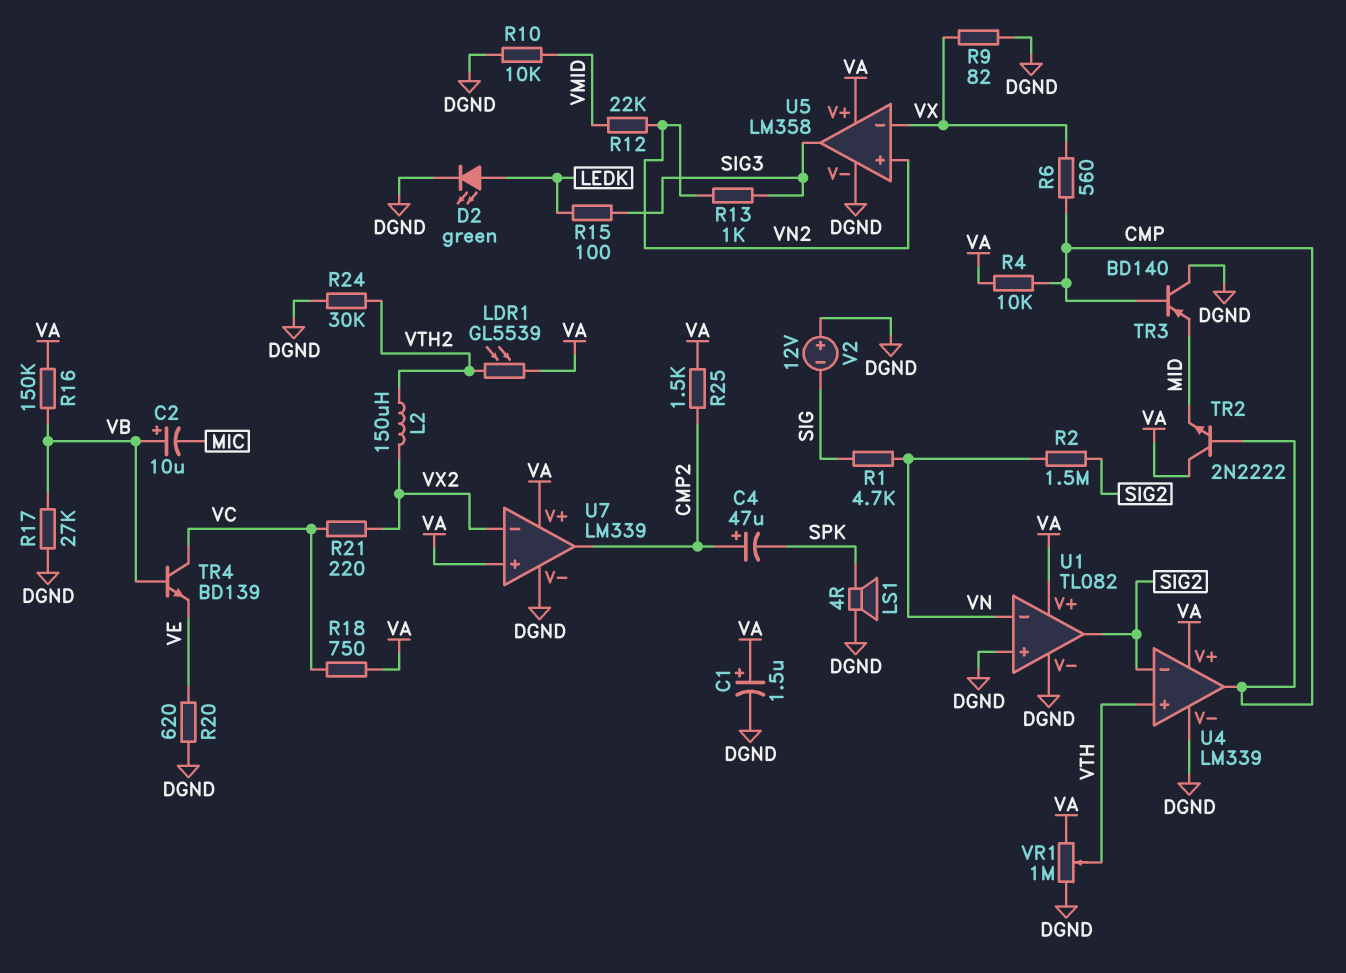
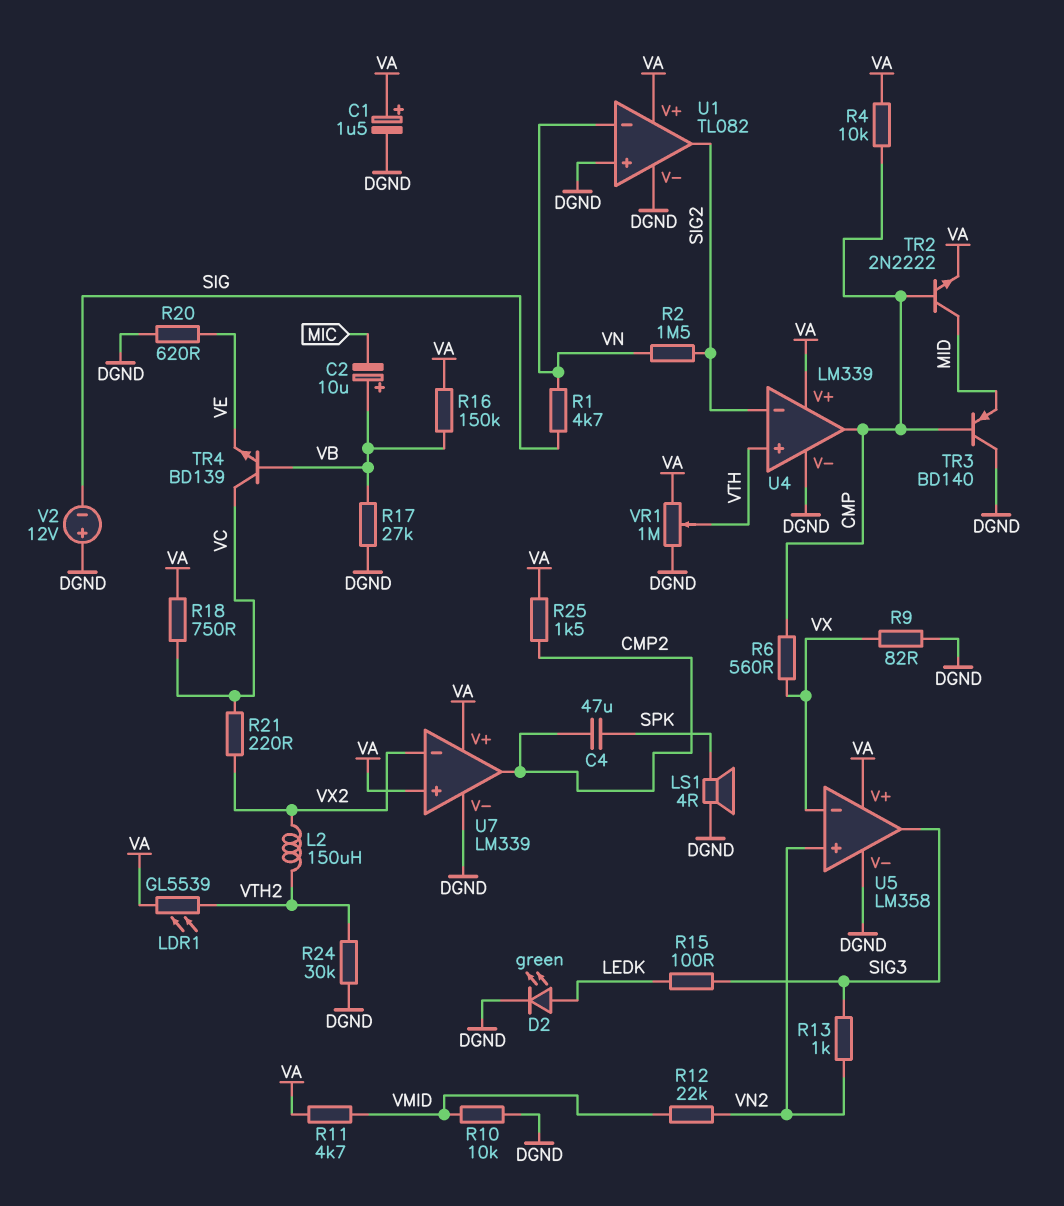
C4: 47uF (plus CMP2, minus SPK) -> 47uF (CMP2, SPK)
R11: none -> 4.7k (VA, VMID)
TR2: NPN 2N2222 (B CMP, C VA, E MID) -> NPN 2N2222 (B CMP, C MID, E VA)

